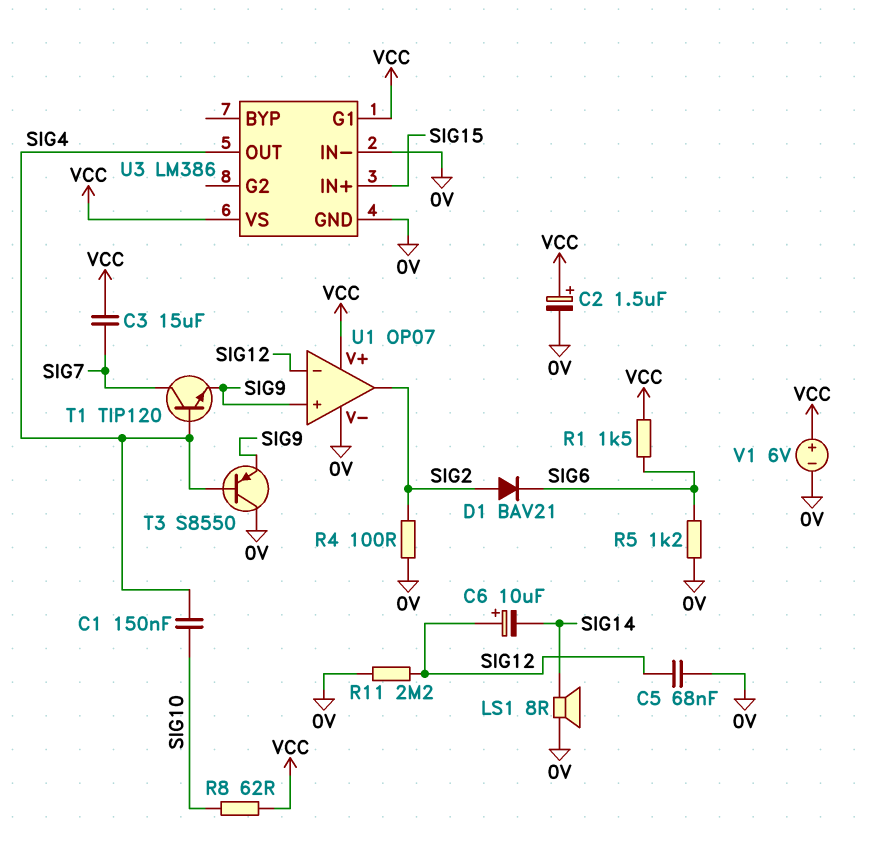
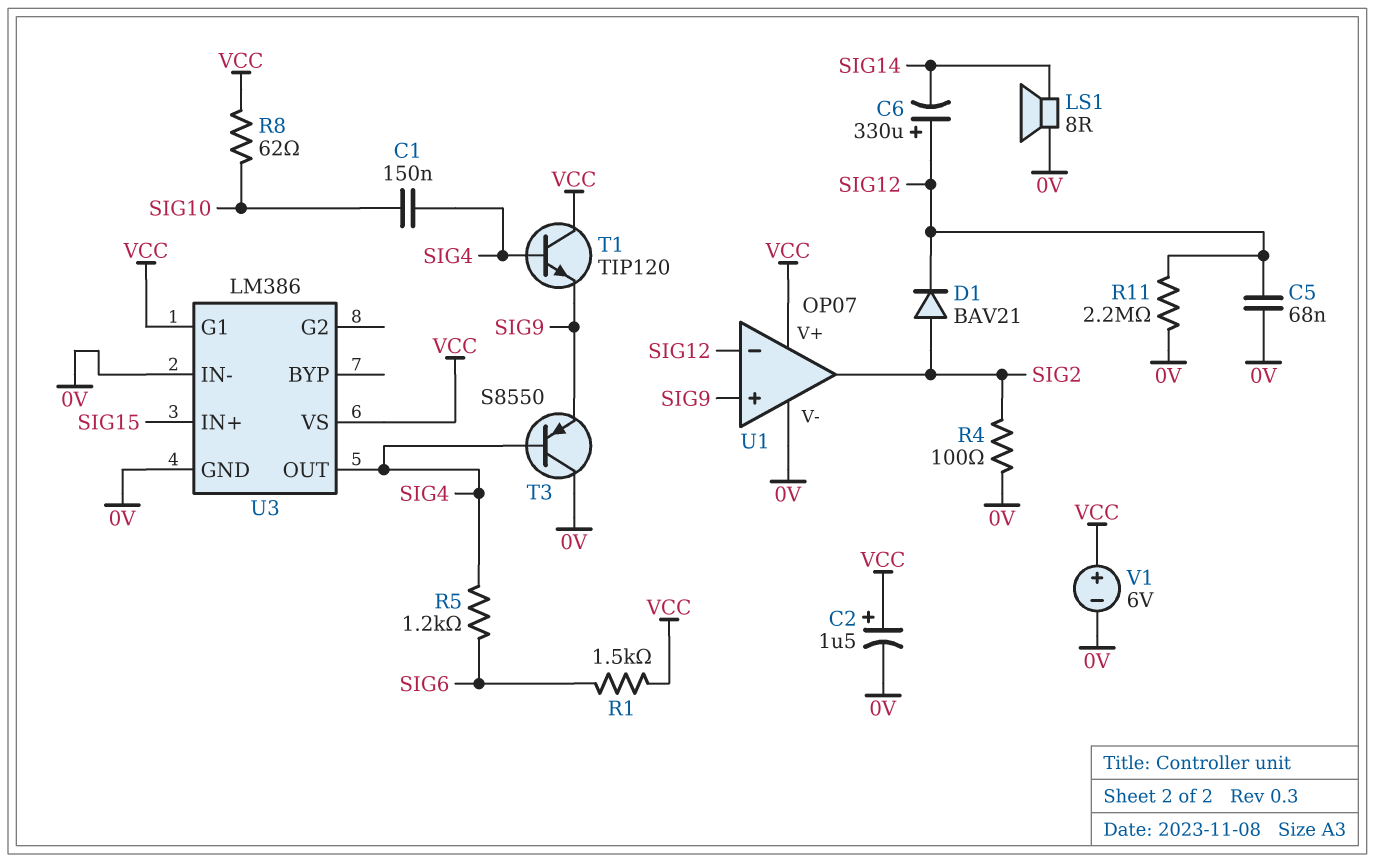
C3: 15uF (SIG7, VCC) -> none
C6: 10uF (plus SIG12, minus SIG14) -> 330uF (plus SIG12, minus SIG14)
D1: diode BAV21 (A SIG2, K SIG6) -> diode BAV21 (A SIG2, K SIG12)
R5: 1.2k (0V, SIG6) -> 1.2k (SIG4, SIG6)
T1: NPN TIP120 (B SIG4, C SIG7, E SIG9) -> NPN TIP120 (B SIG4, C VCC, E SIG9)

